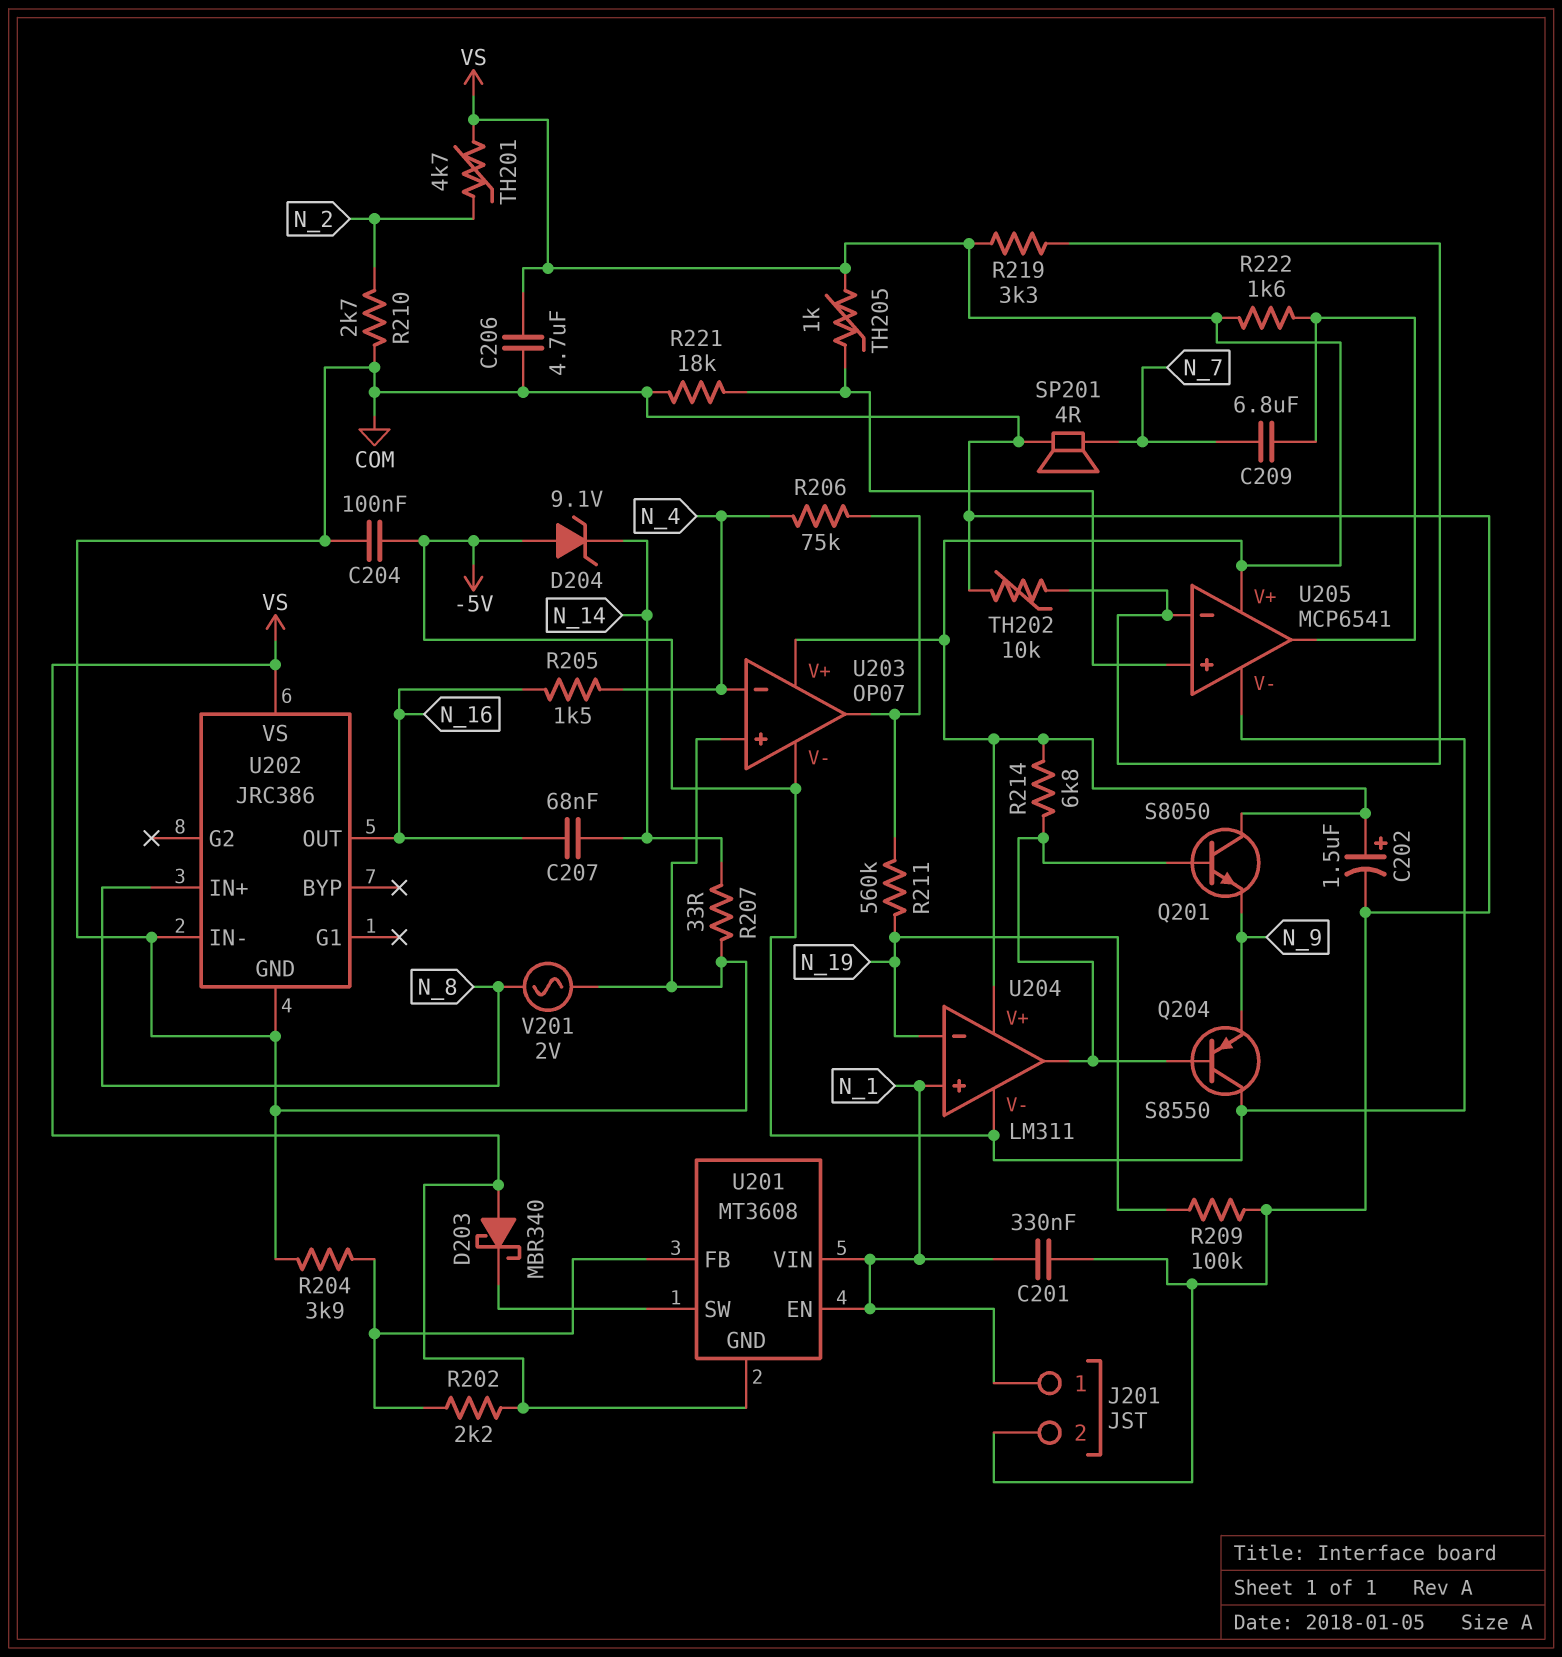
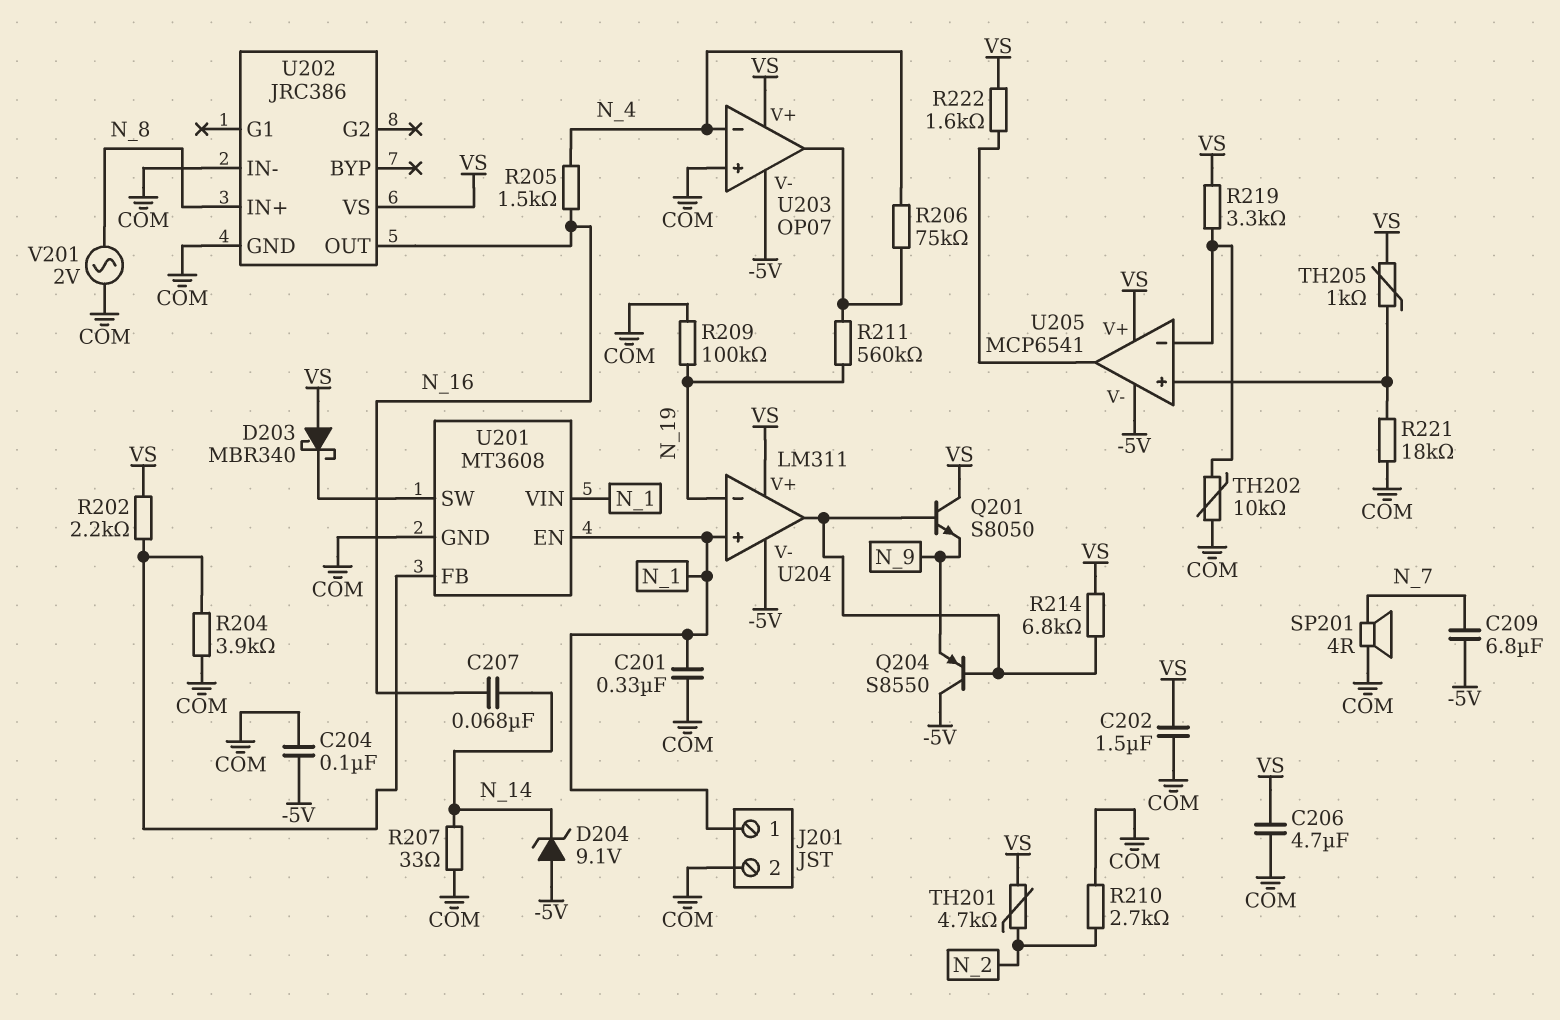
C202: 1.5uF (plus VS, minus COM) -> 1.5uF (COM, VS)
C209: 6.8uF (N_7, U205/out) -> 6.8uF (-5V, N_7)
U201 pin GND: VS -> COM

